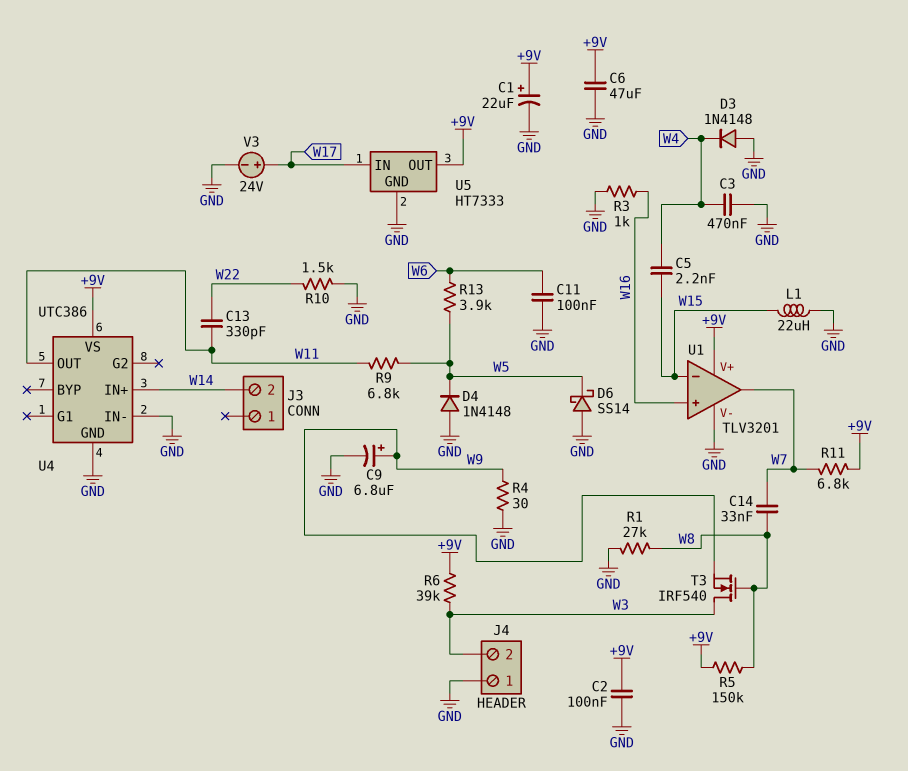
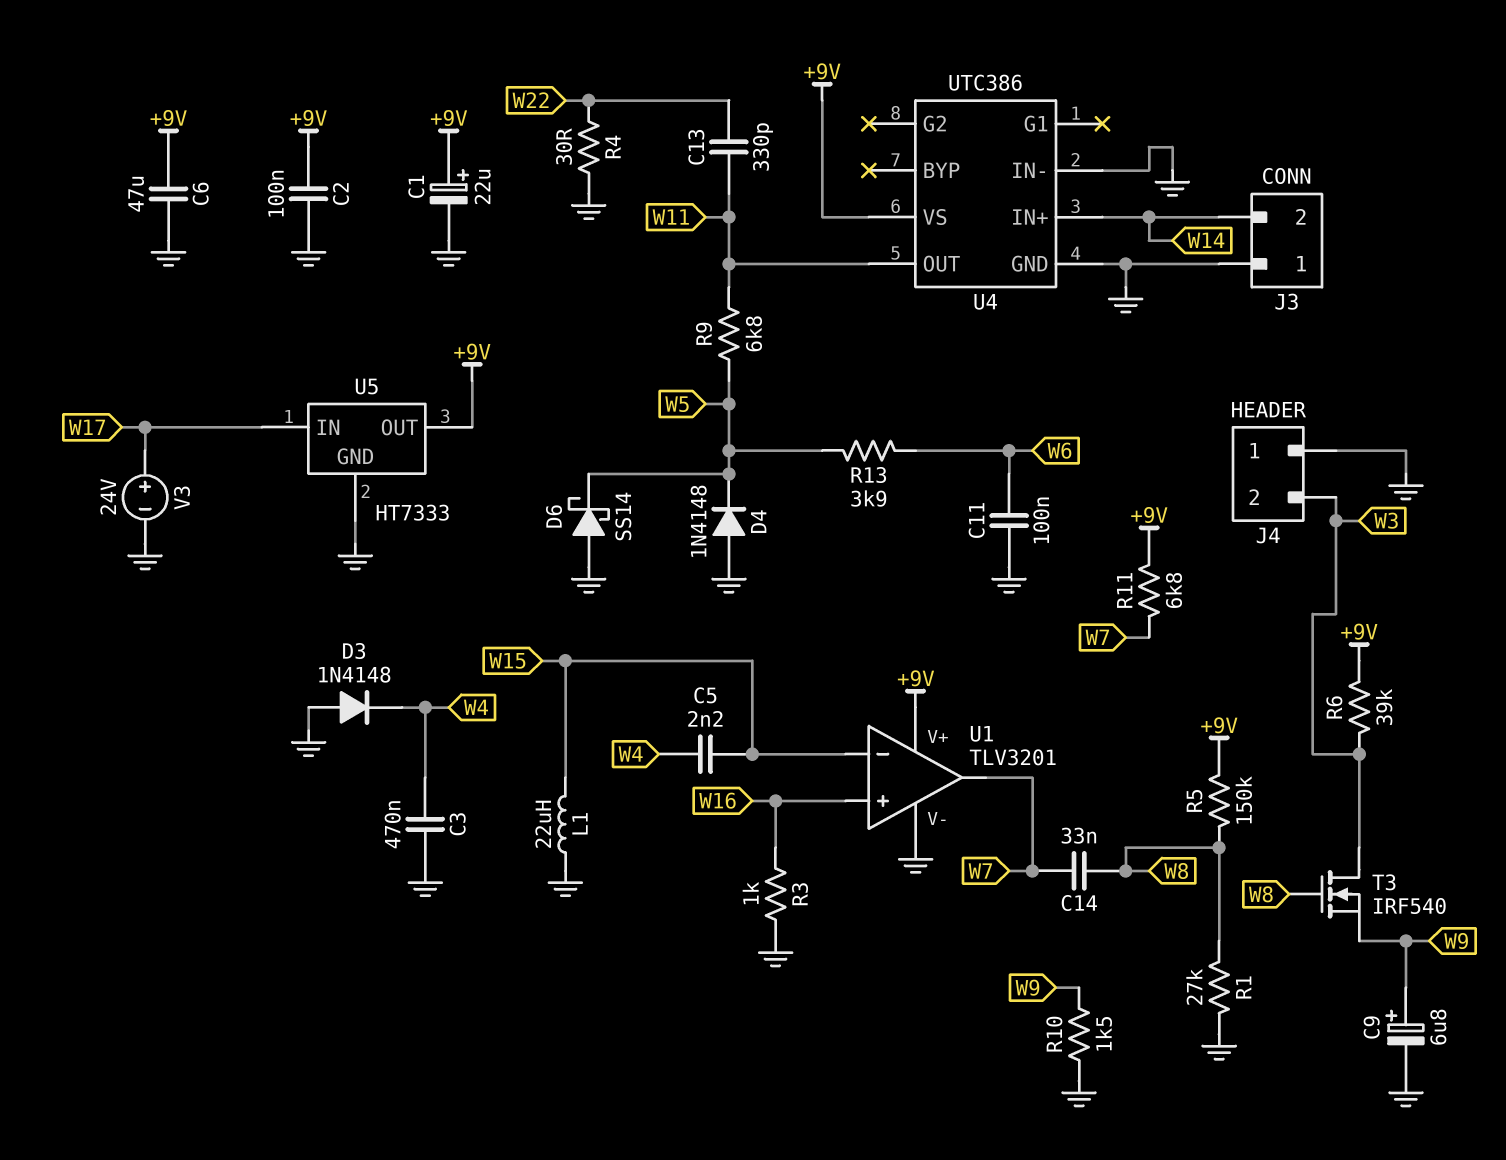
J3 pin 1: none -> GND
R4: 30 (GND, W9) -> 30 (GND, W22)
R10: 1.5k (GND, W22) -> 1.5k (GND, W9)

